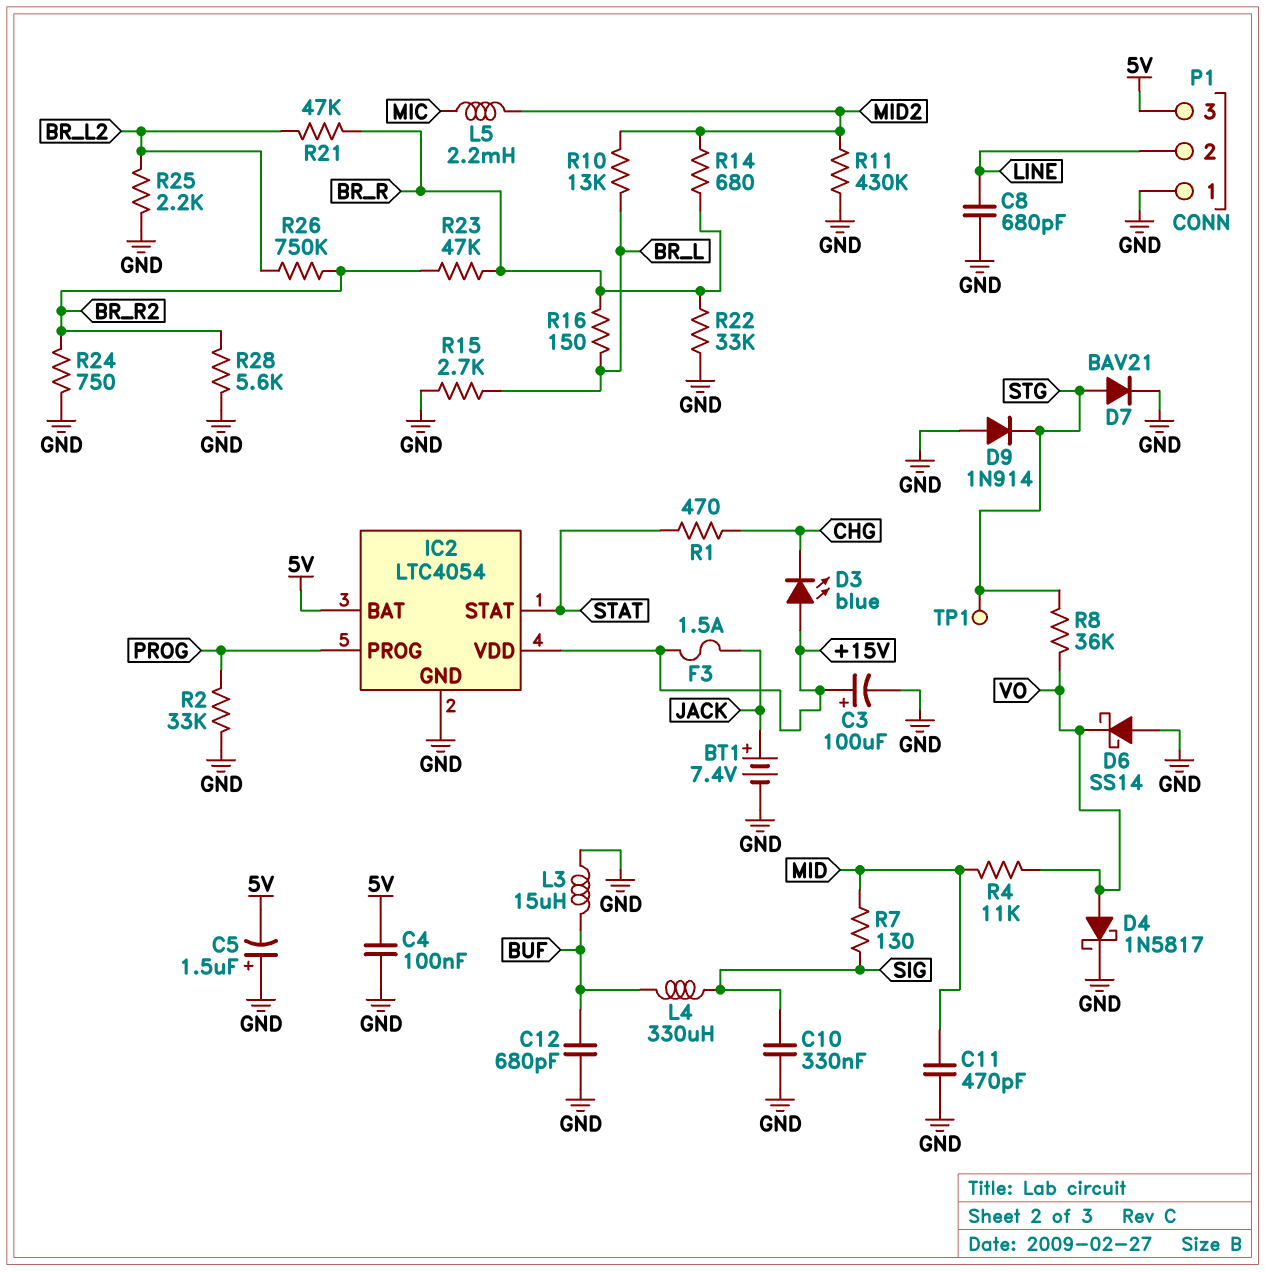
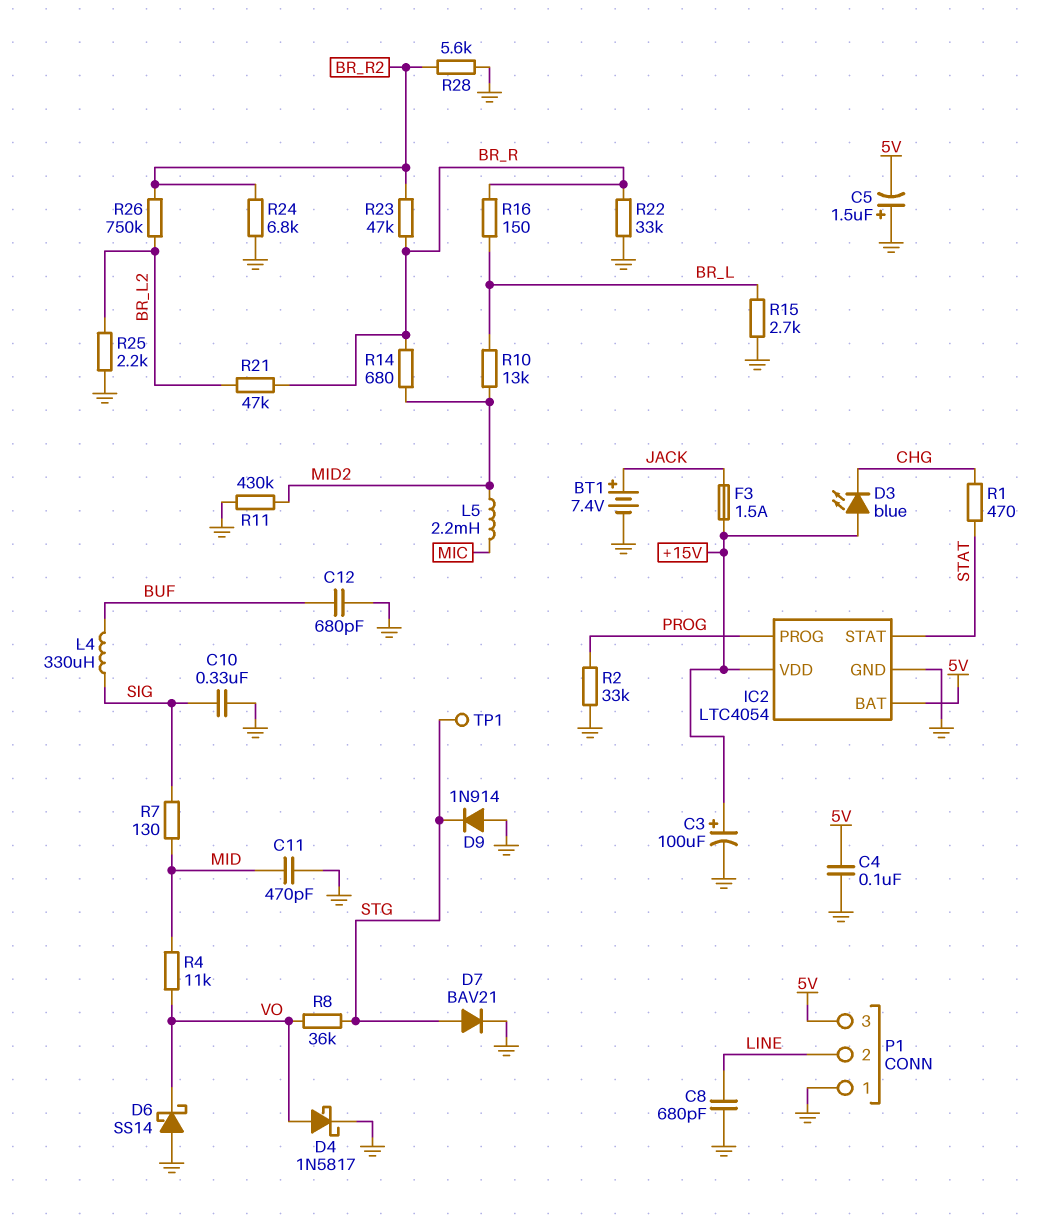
L3: 15uH (BUF, GND) -> none
R24: 750 (BR_R2, GND) -> 6.8k (BR_R2, GND)

